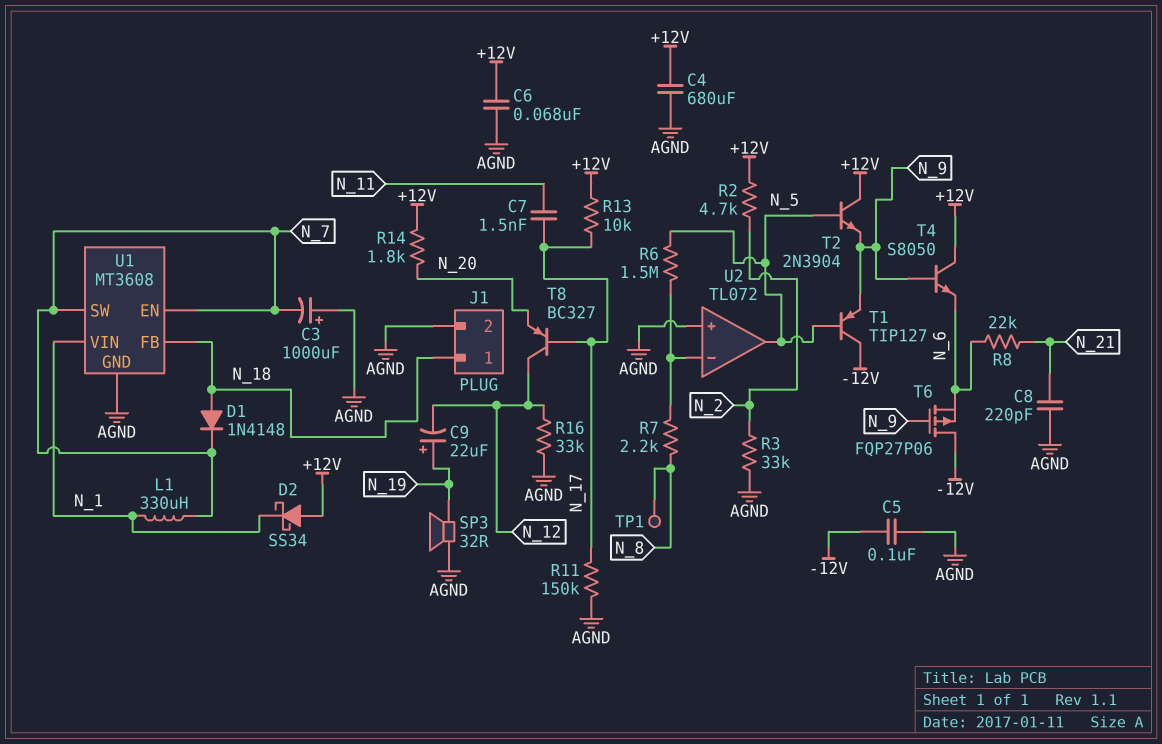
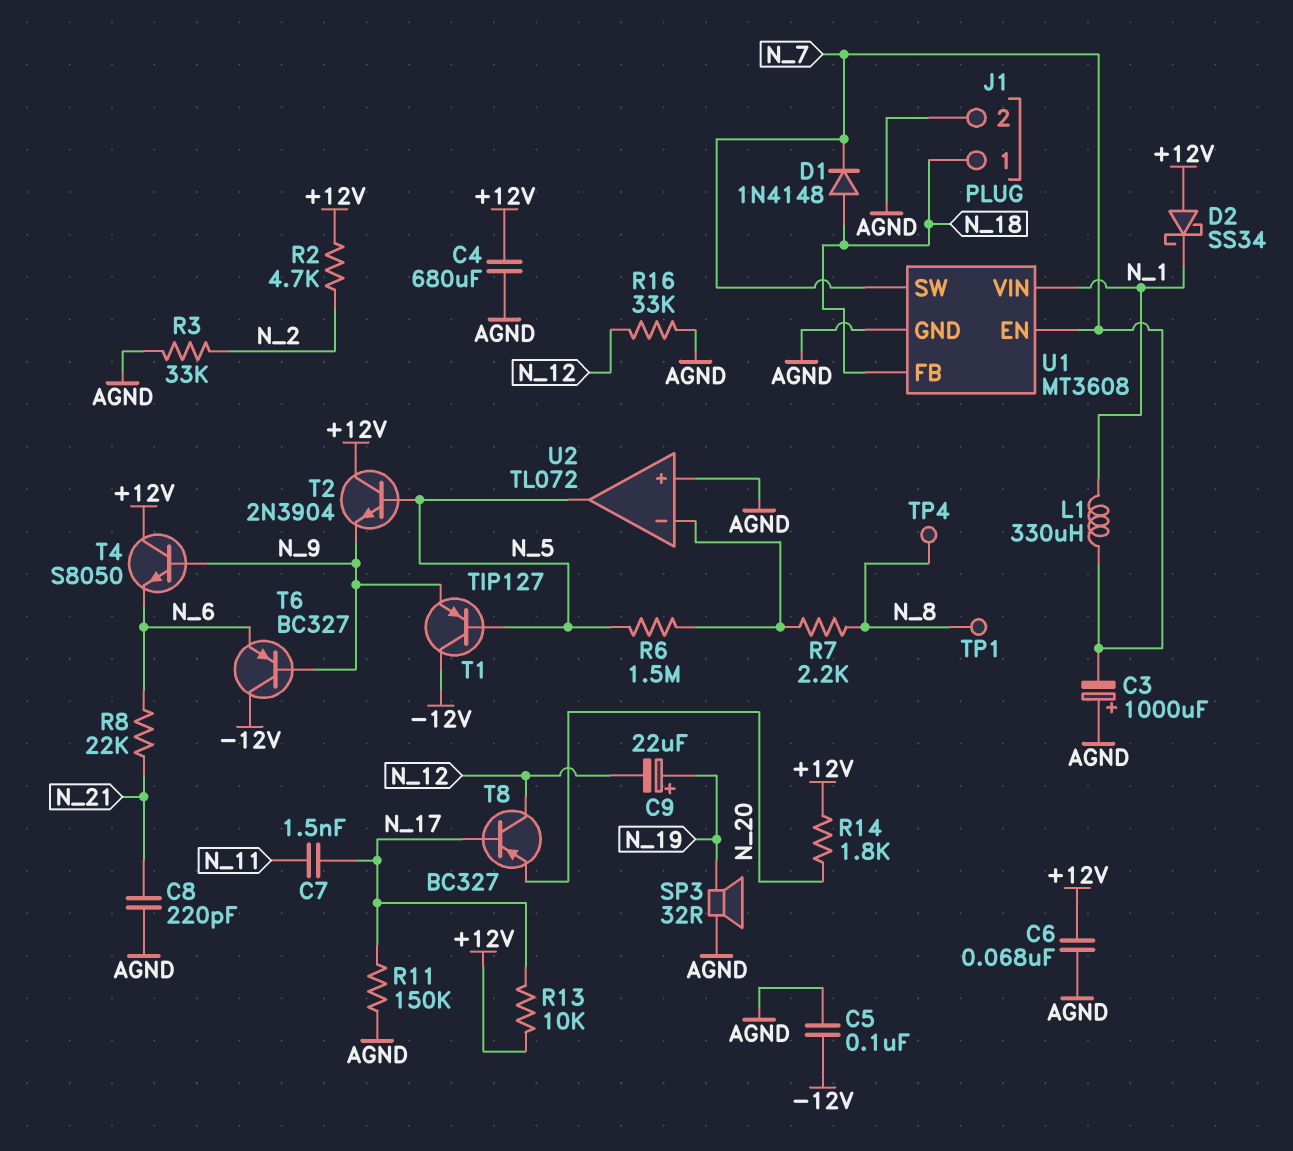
T6: PMOS FQP27P06 (G N_9, D -12V, S N_6) -> PNP BC327 (B N_9, C -12V, E N_6)
TP4: none -> test point (N_8)

